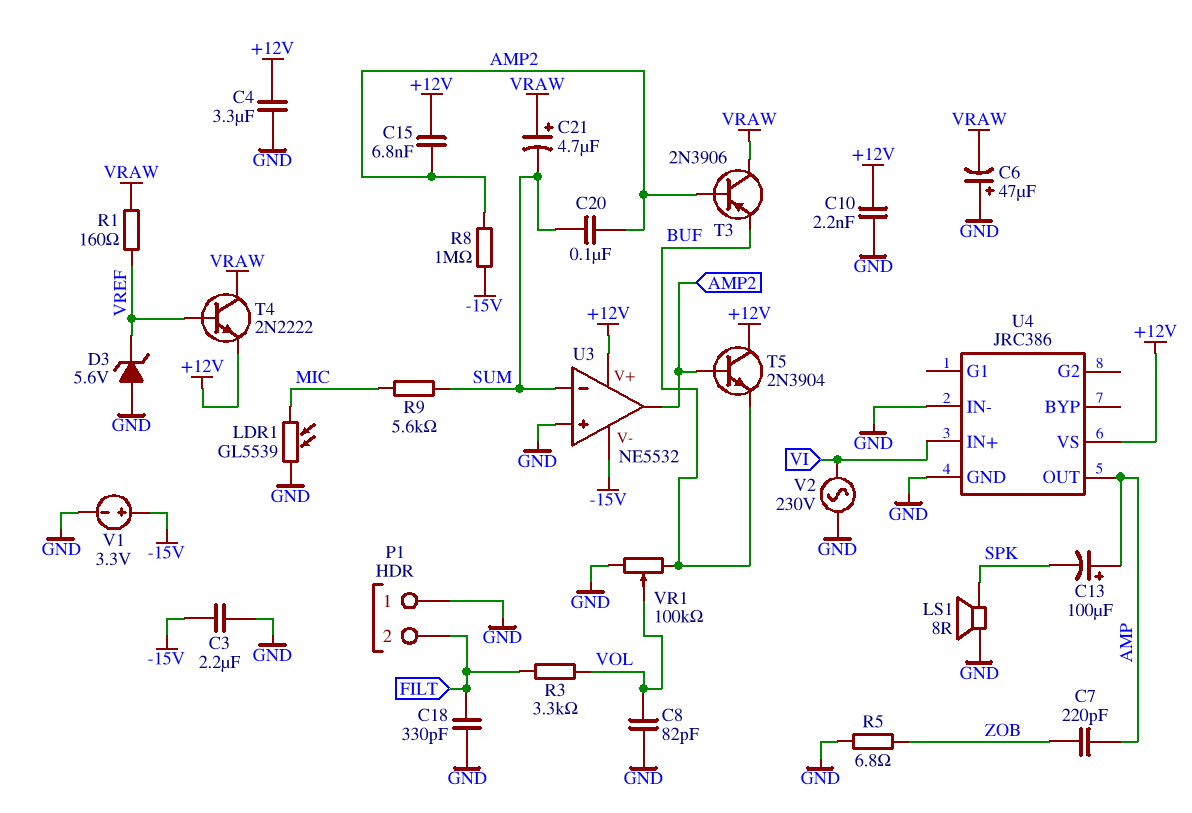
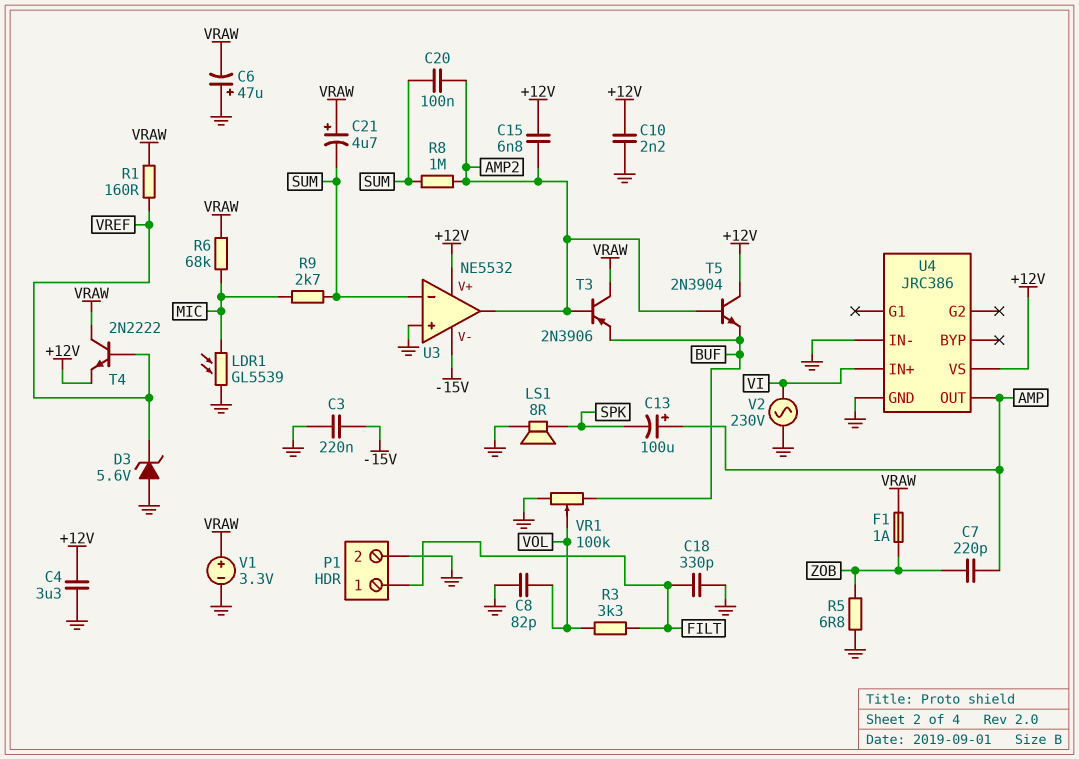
C3: 2.2uF (-15V, GND) -> 220nF (-15V, GND)
F1: none -> 1A (VRAW, ZOB)
P1 pin 1: GND -> FILT
P1 pin 2: FILT -> GND
R6: none -> 68k (MIC, VRAW)
R8: 1M (-15V, AMP2) -> 1M (AMP2, SUM)
R9: 5.6k (MIC, SUM) -> 2.7k (MIC, SUM)
V1: 3.3V (plus -15V, minus GND) -> 3.3V (plus VRAW, minus GND)

